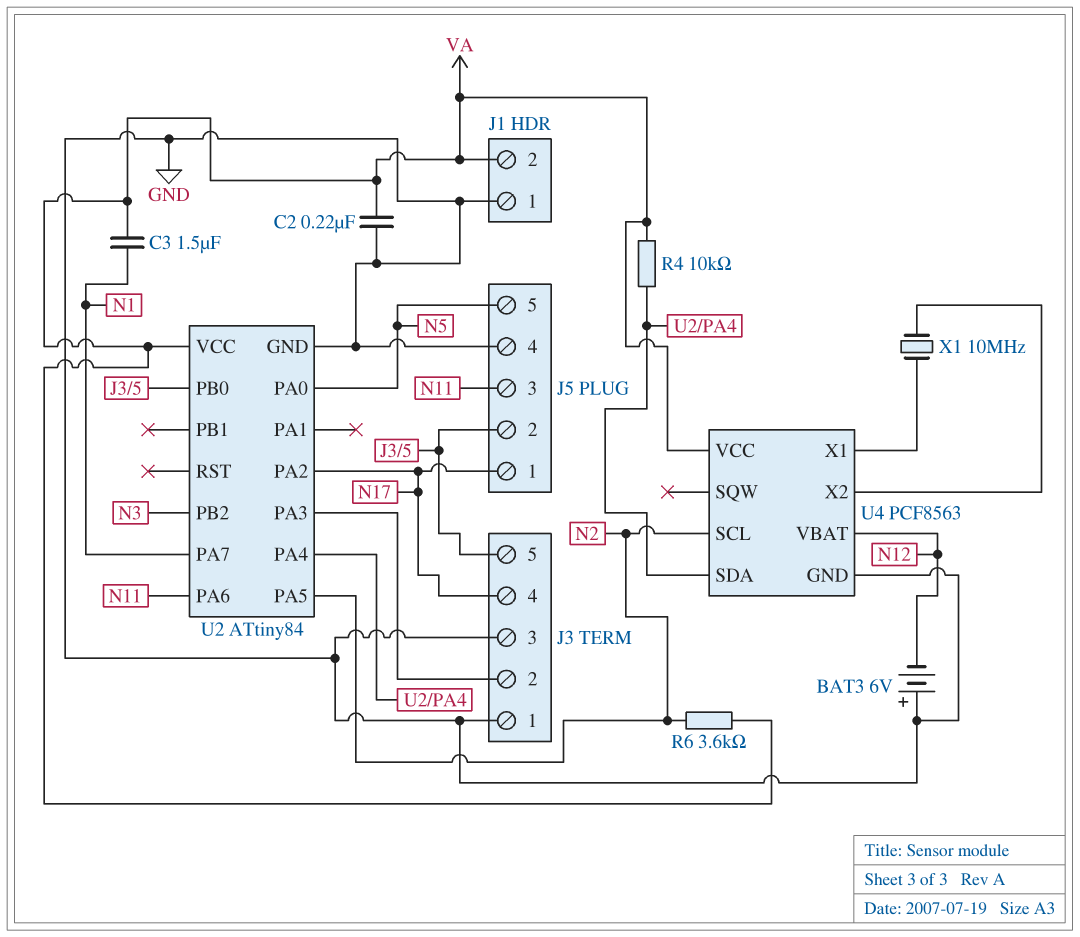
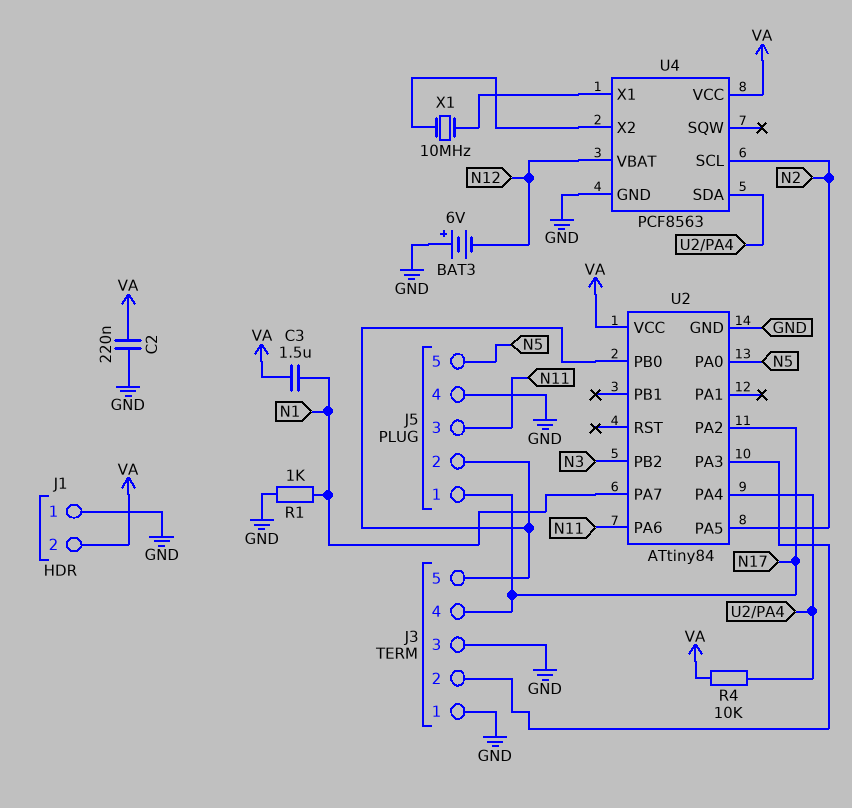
R1: none -> 1k (GND, N1)
R6: 3.6k (N2, VA) -> none

